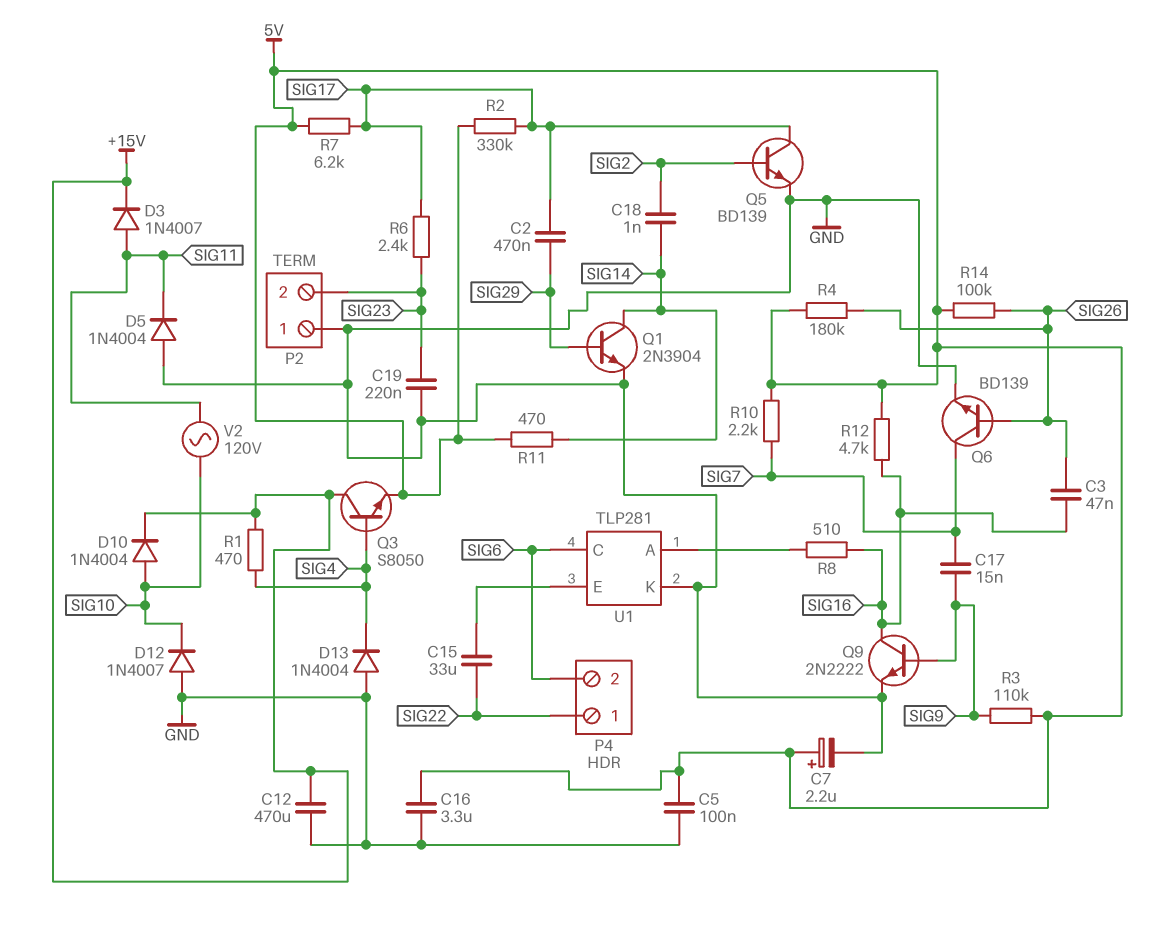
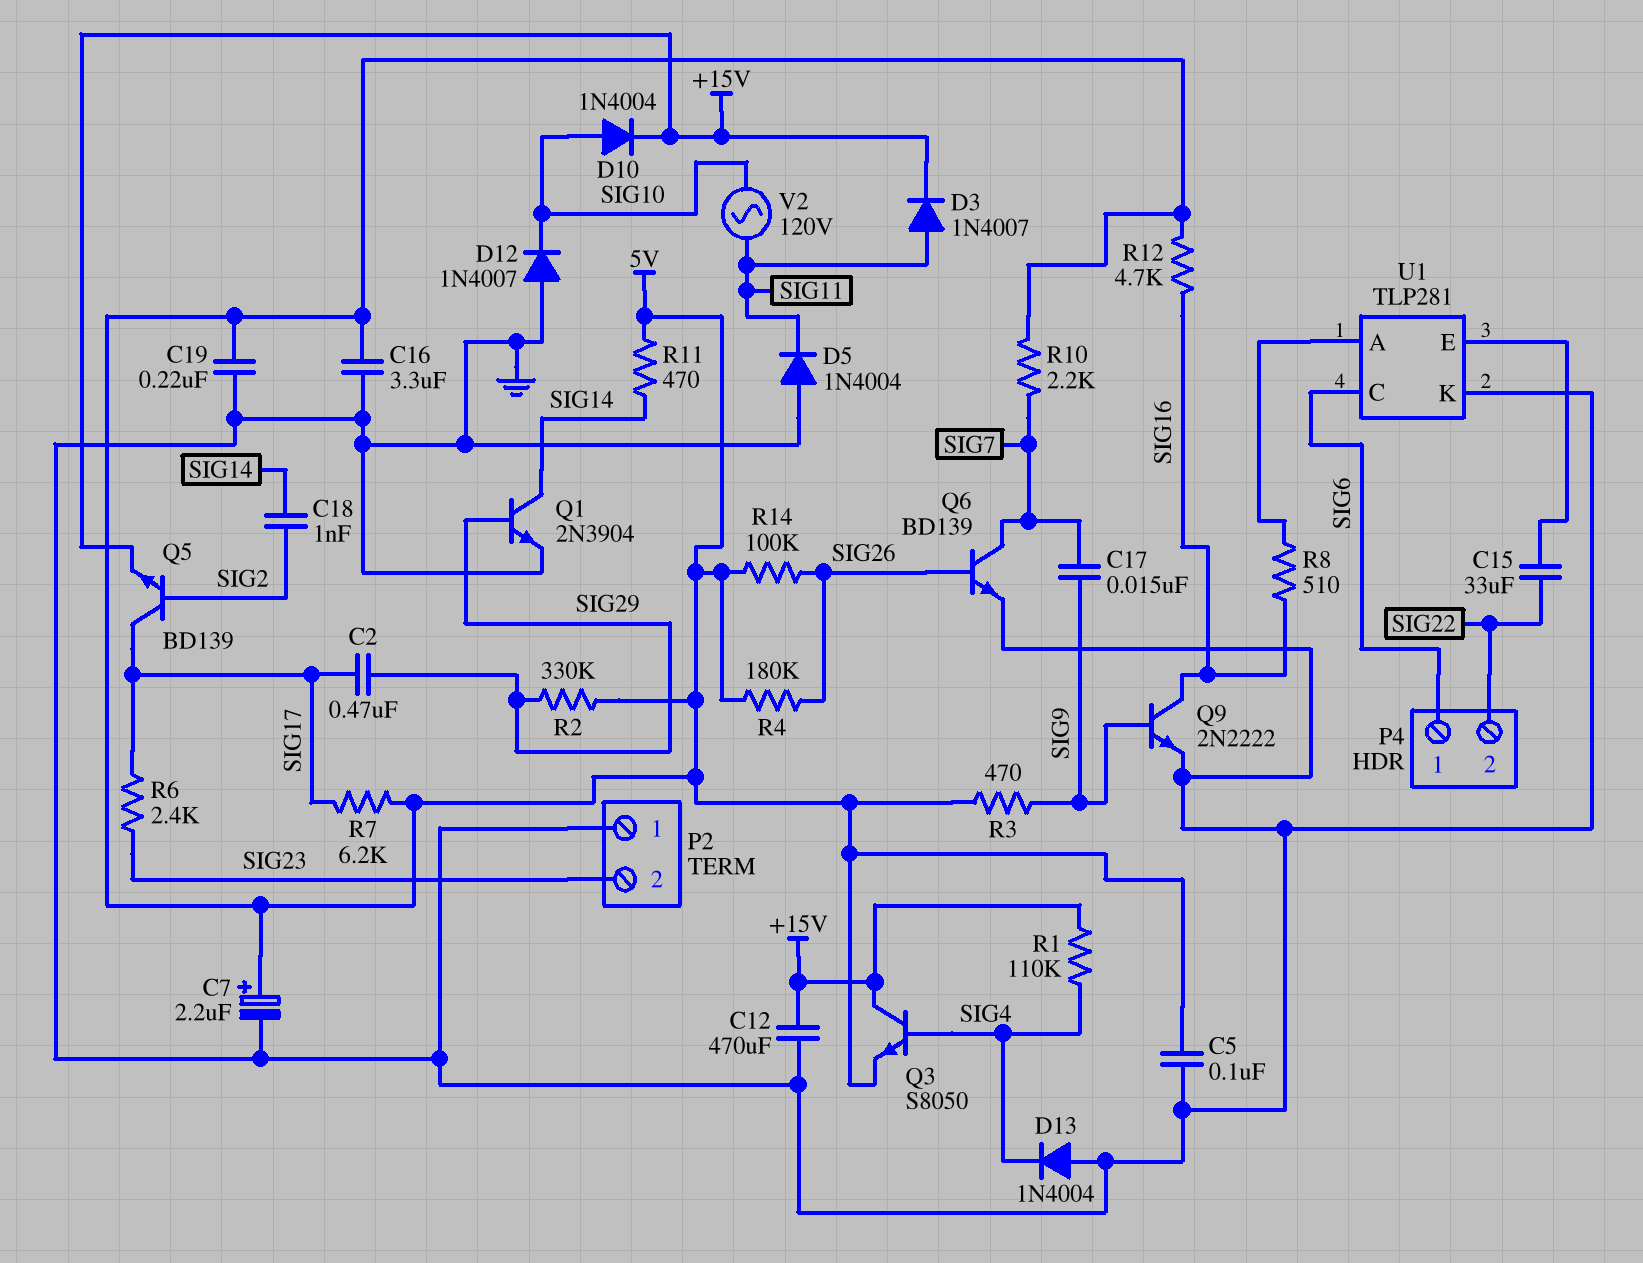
C3: 47nF (SIG16, SIG26) -> none
C19: 220nF (GND, SIG23) -> 220nF (5V, GND)
P4 pin 1: SIG22 -> SIG6
P4 pin 2: SIG6 -> SIG22
Q5: NPN BD139 (B SIG2, C SIG17, E GND) -> NPN BD139 (B SIG2, C SIG17, E +15V)
R1: 470 (+15V, SIG4) -> 110k (+15V, SIG4)
R2: 330k (5V, SIG17) -> 330k (5V, SIG29)
R3: 110k (5V, SIG9) -> 470 (5V, SIG9)

